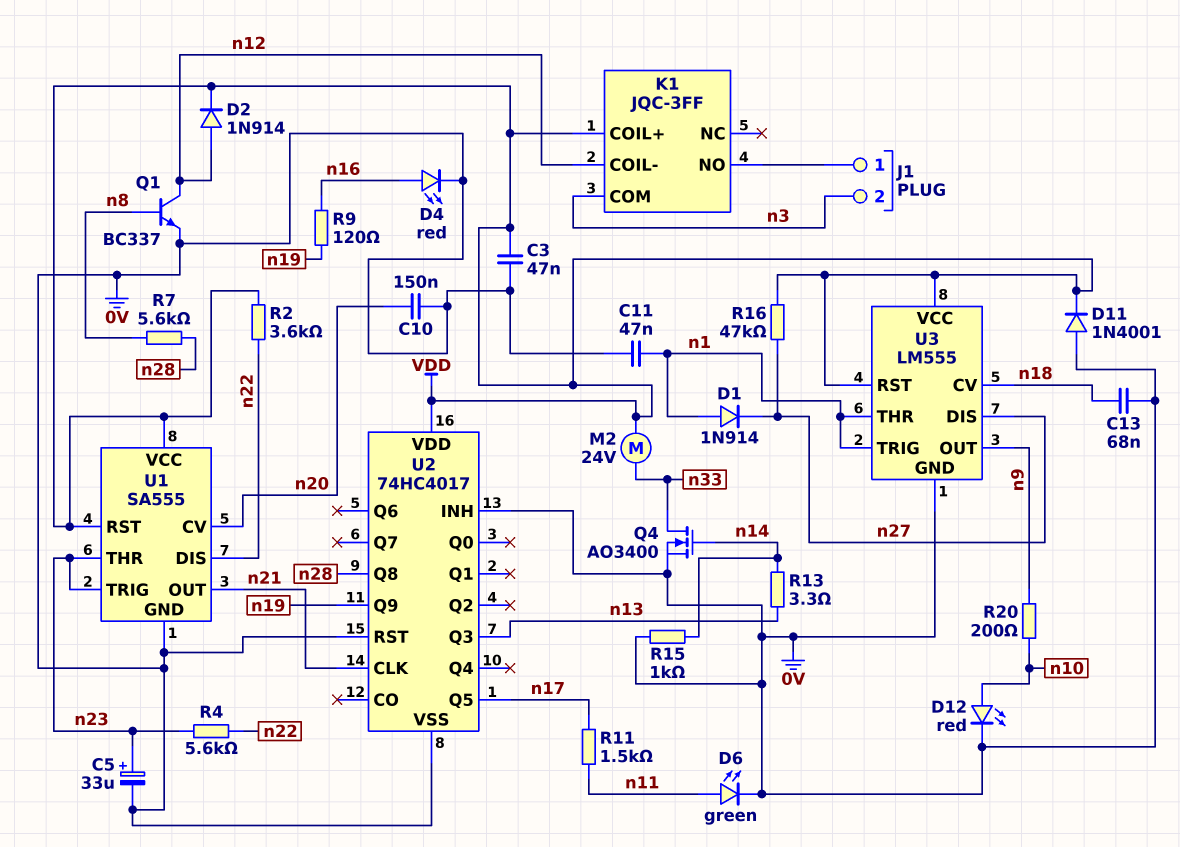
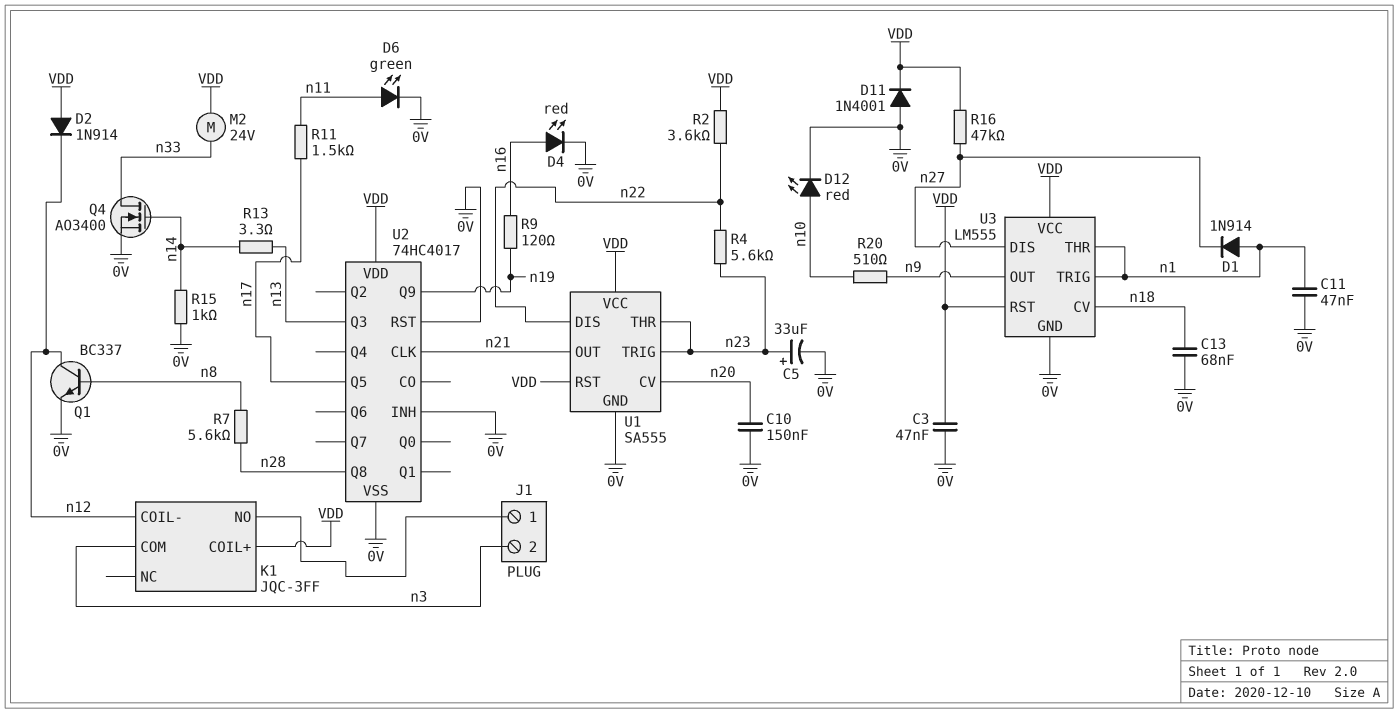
D2: diode 1N914 (A n12, K VDD) -> diode 1N914 (A VDD, K n12)
R20: 200 (n9, n10) -> 510 (n9, n10)

